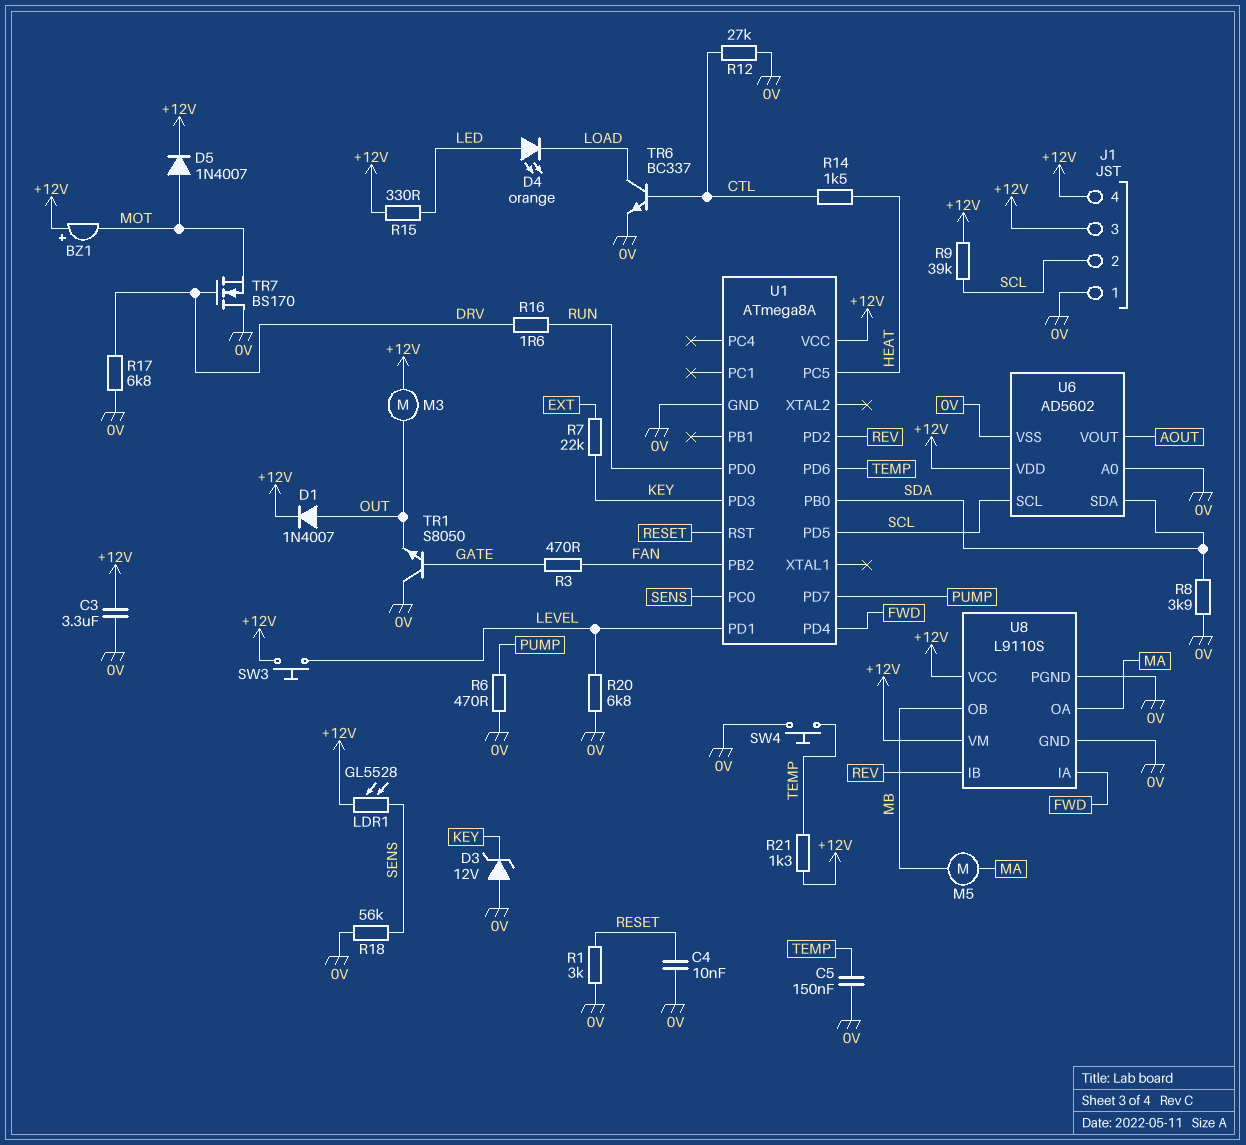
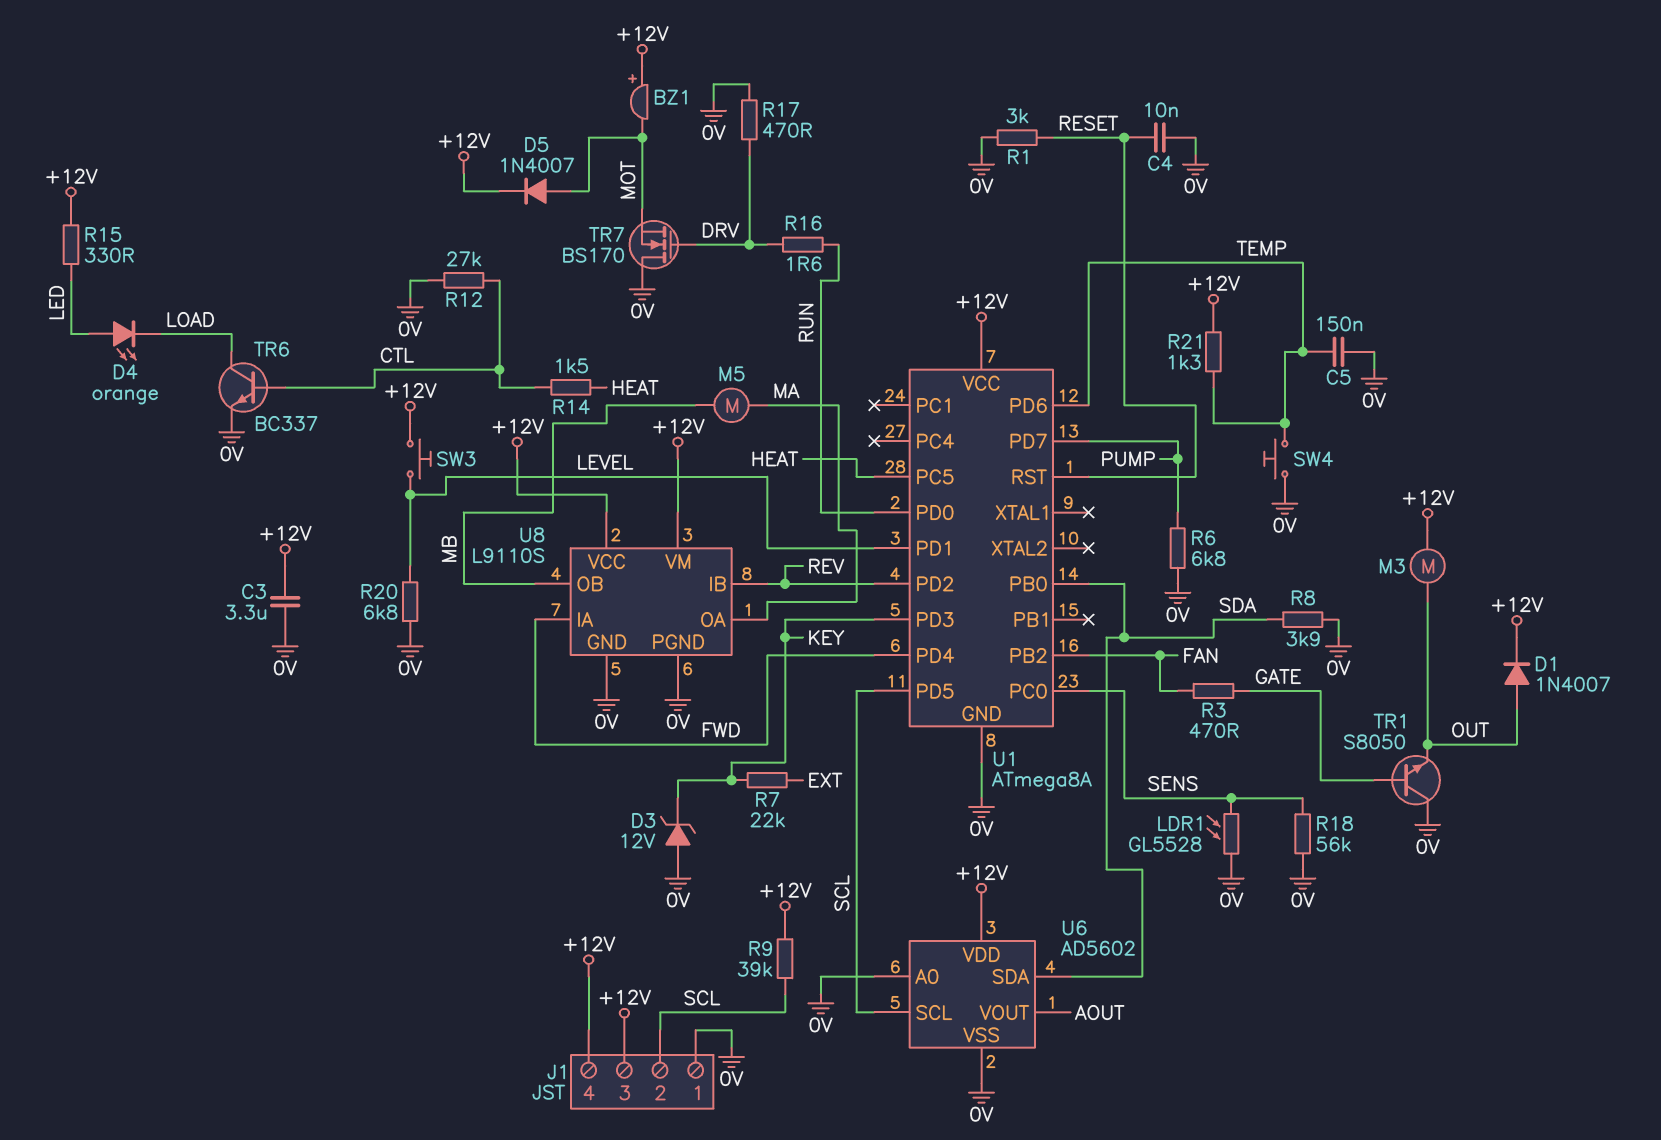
LDR1: GL5528 (+12V, SENS) -> GL5528 (0V, SENS)
R6: 470 (0V, PUMP) -> 6.8k (0V, PUMP)
R17: 6.8k (0V, DRV) -> 470 (0V, DRV)

